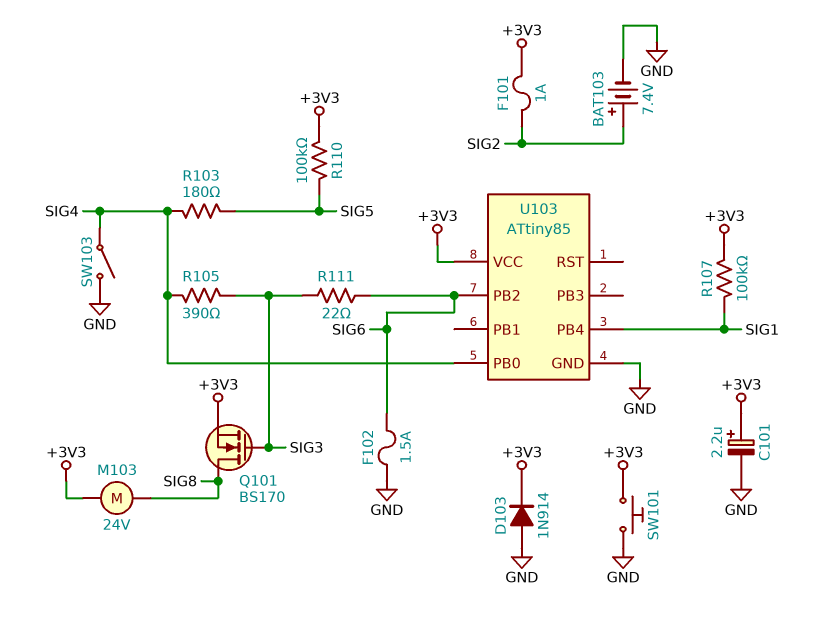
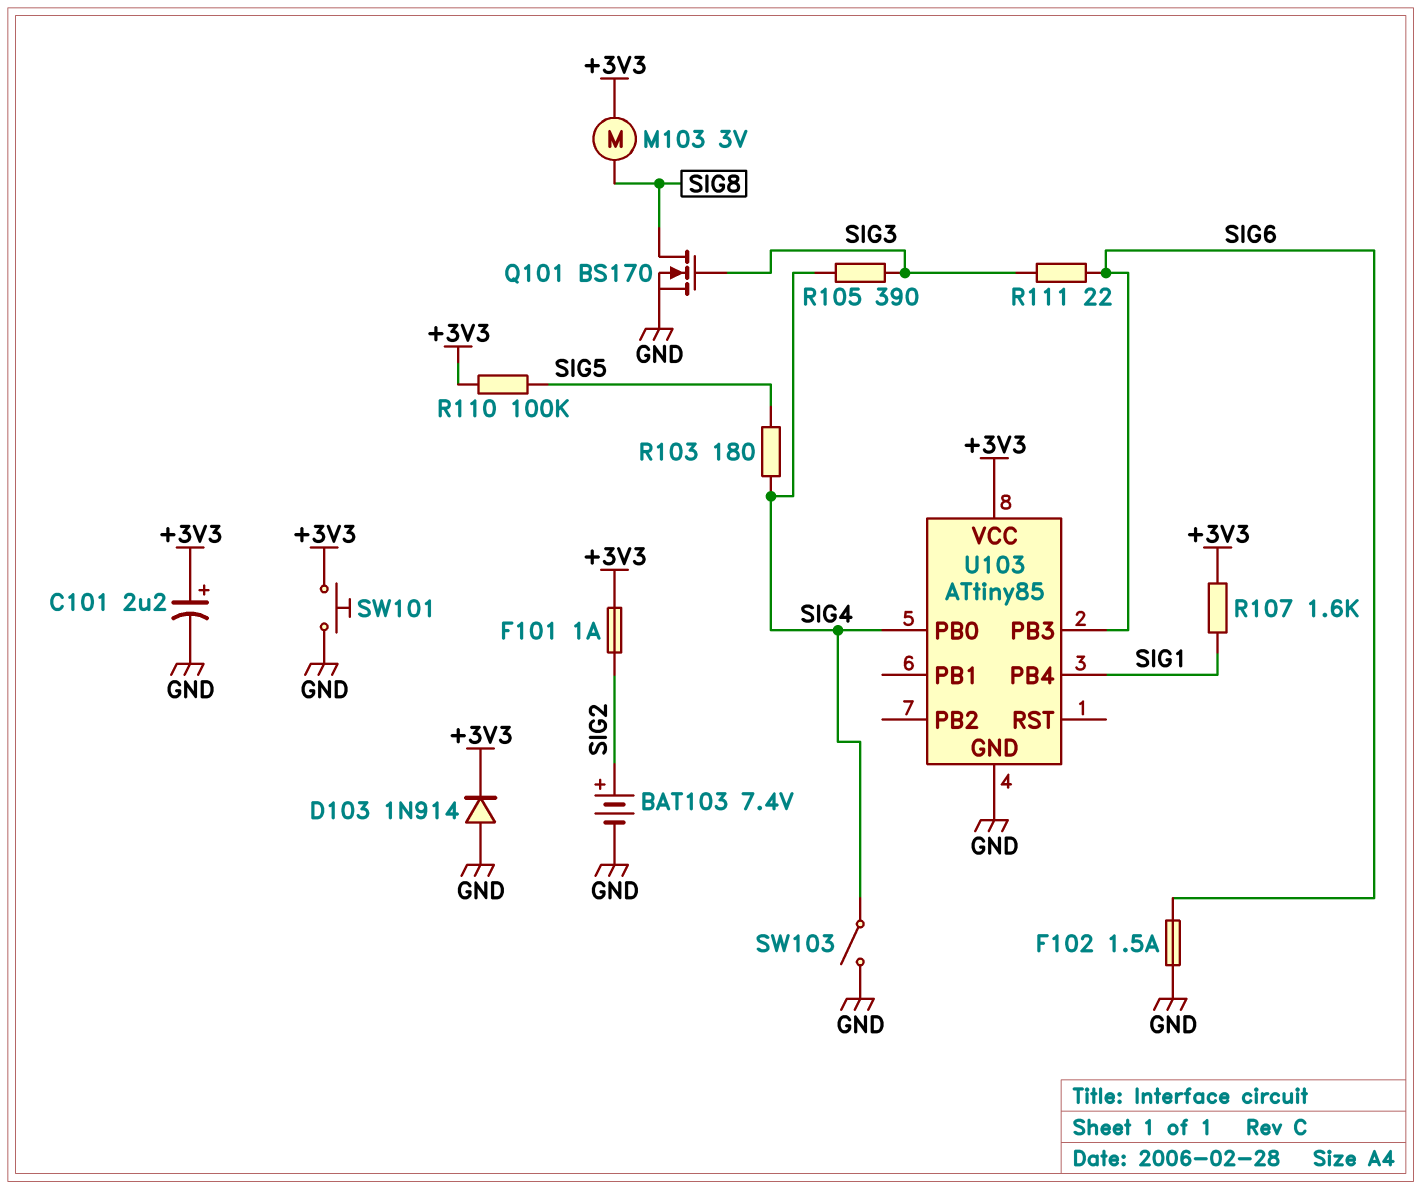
M103: motor 24V (+3V3, SIG8) -> motor 3V (+3V3, SIG8)
Q101: NMOS BS170 (G SIG3, D SIG8, S +3V3) -> NMOS BS170 (G SIG3, D SIG8, S GND)
R107: 100k (+3V3, SIG1) -> 1.6k (+3V3, SIG1)
U103 pin PB2: SIG6 -> none
U103 pin PB3: none -> SIG6

